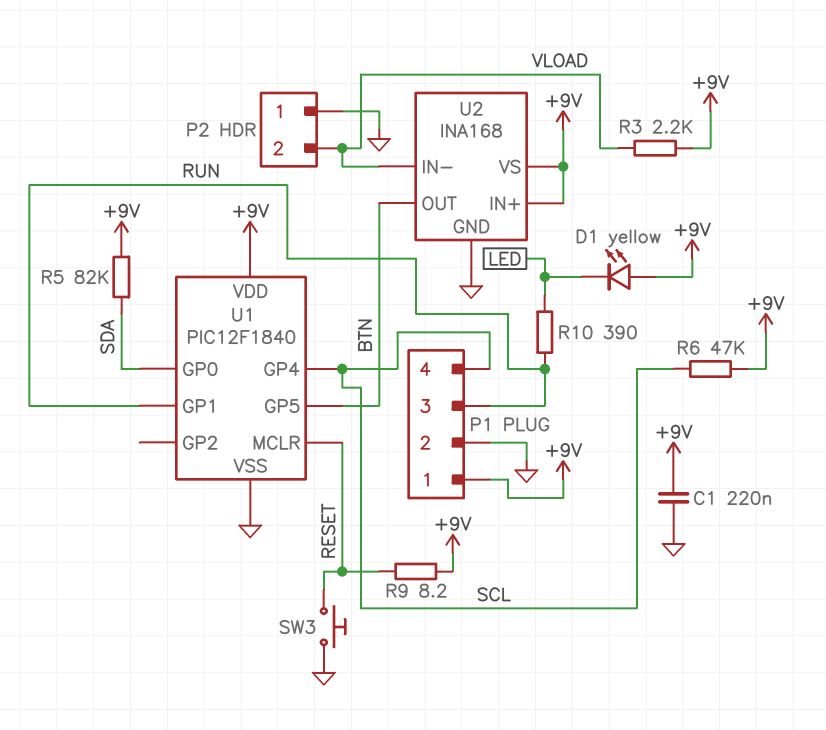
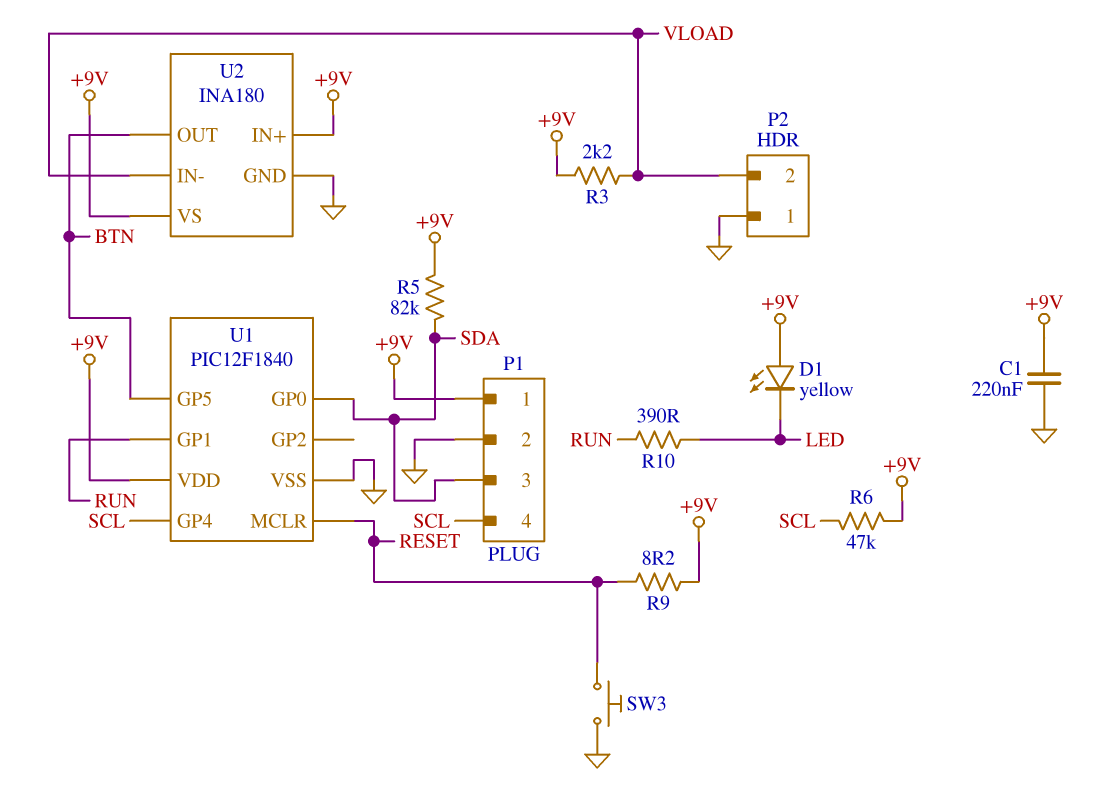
P1 pin 3: RUN -> SDA
U2: INA168 -> INA180

